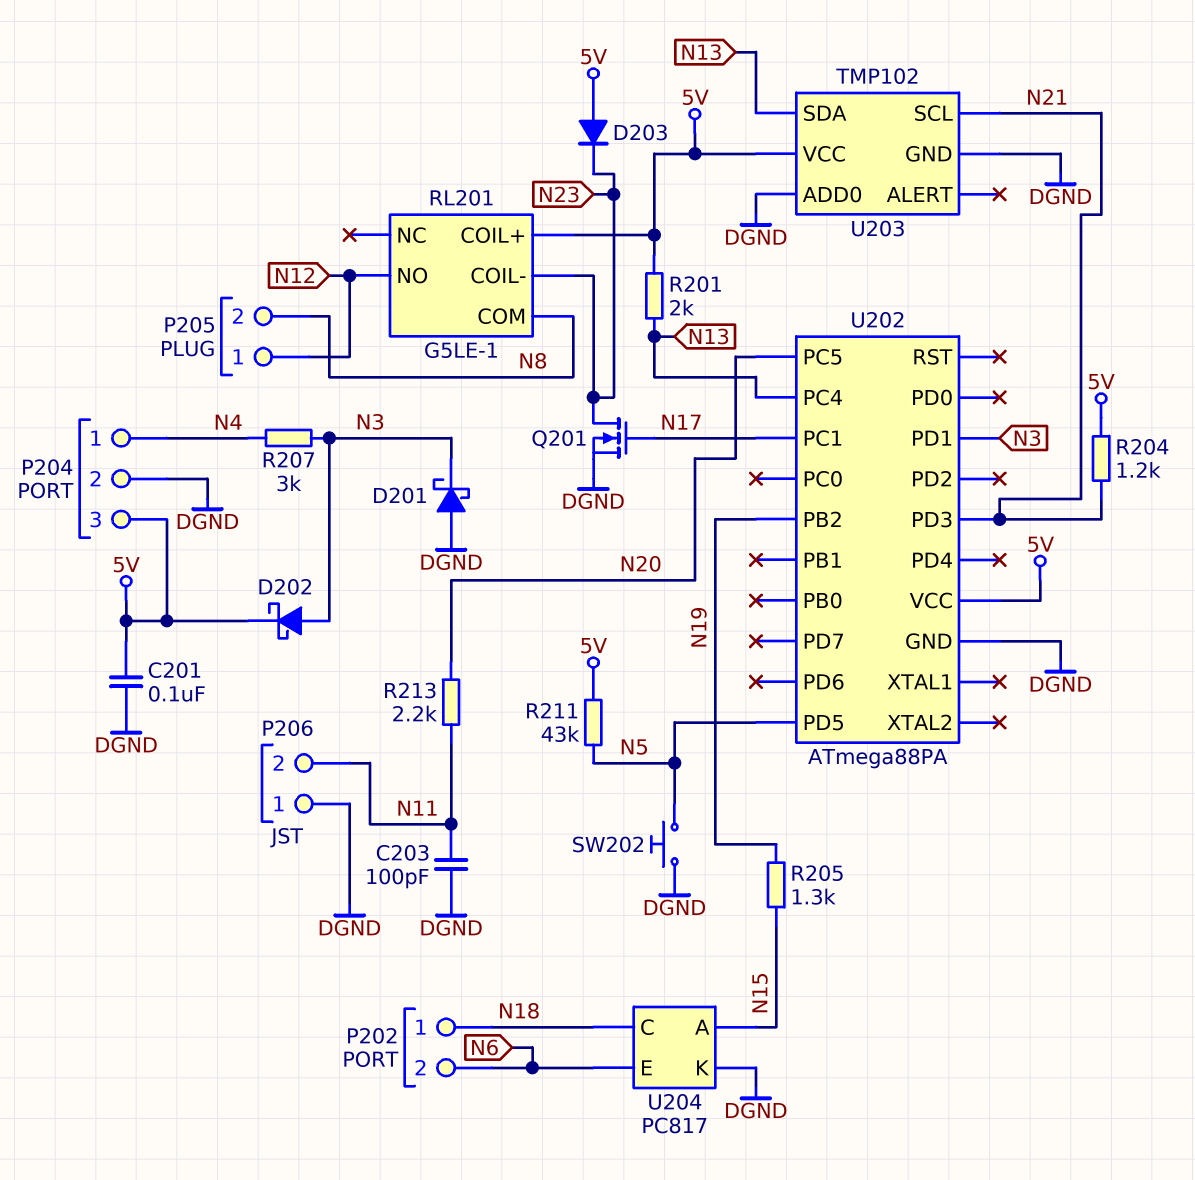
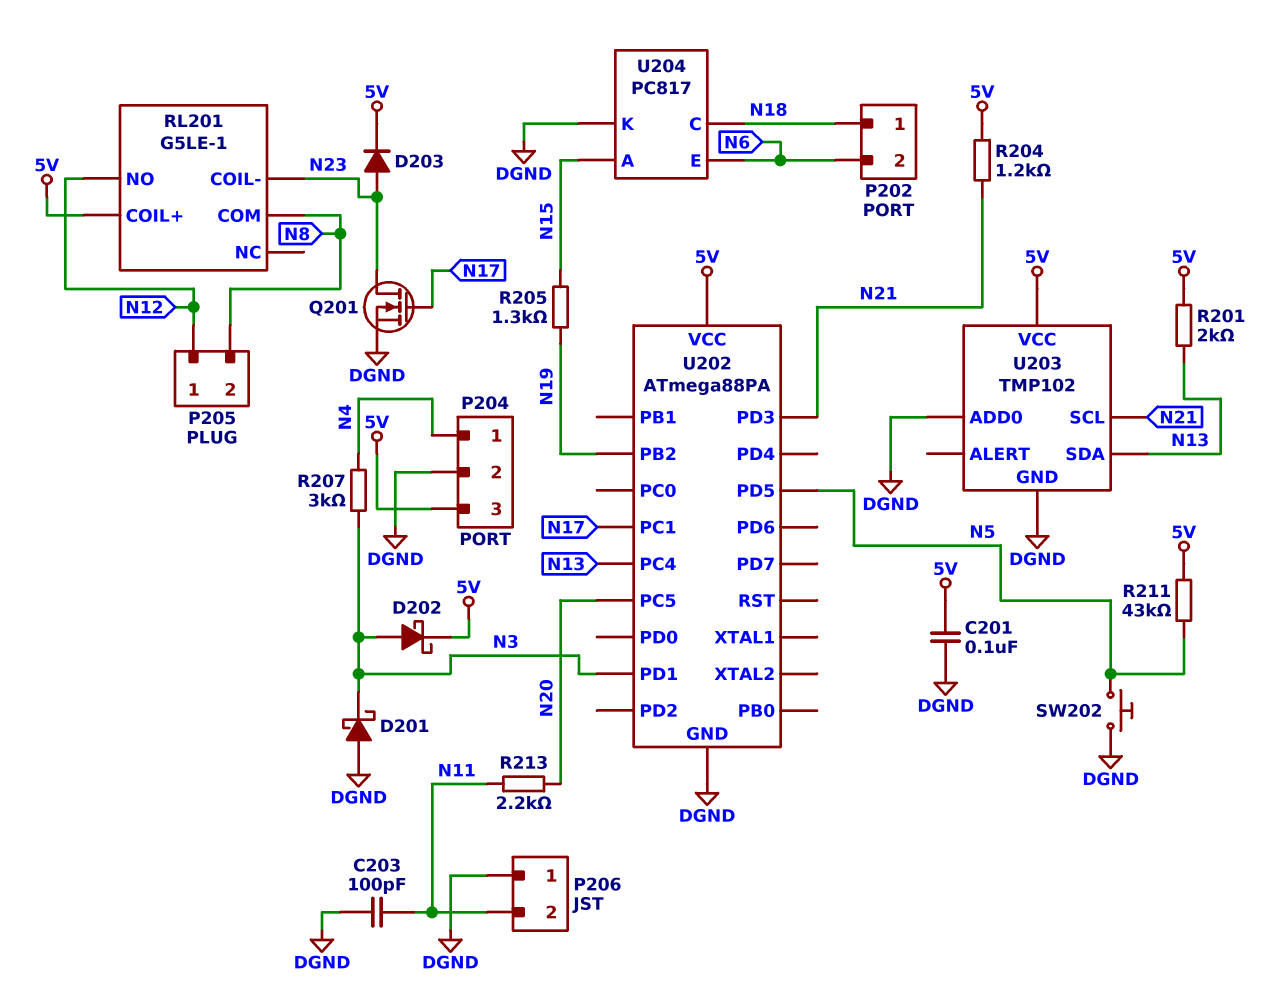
D203: diode (A 5V, K N23) -> diode (A N23, K 5V)

